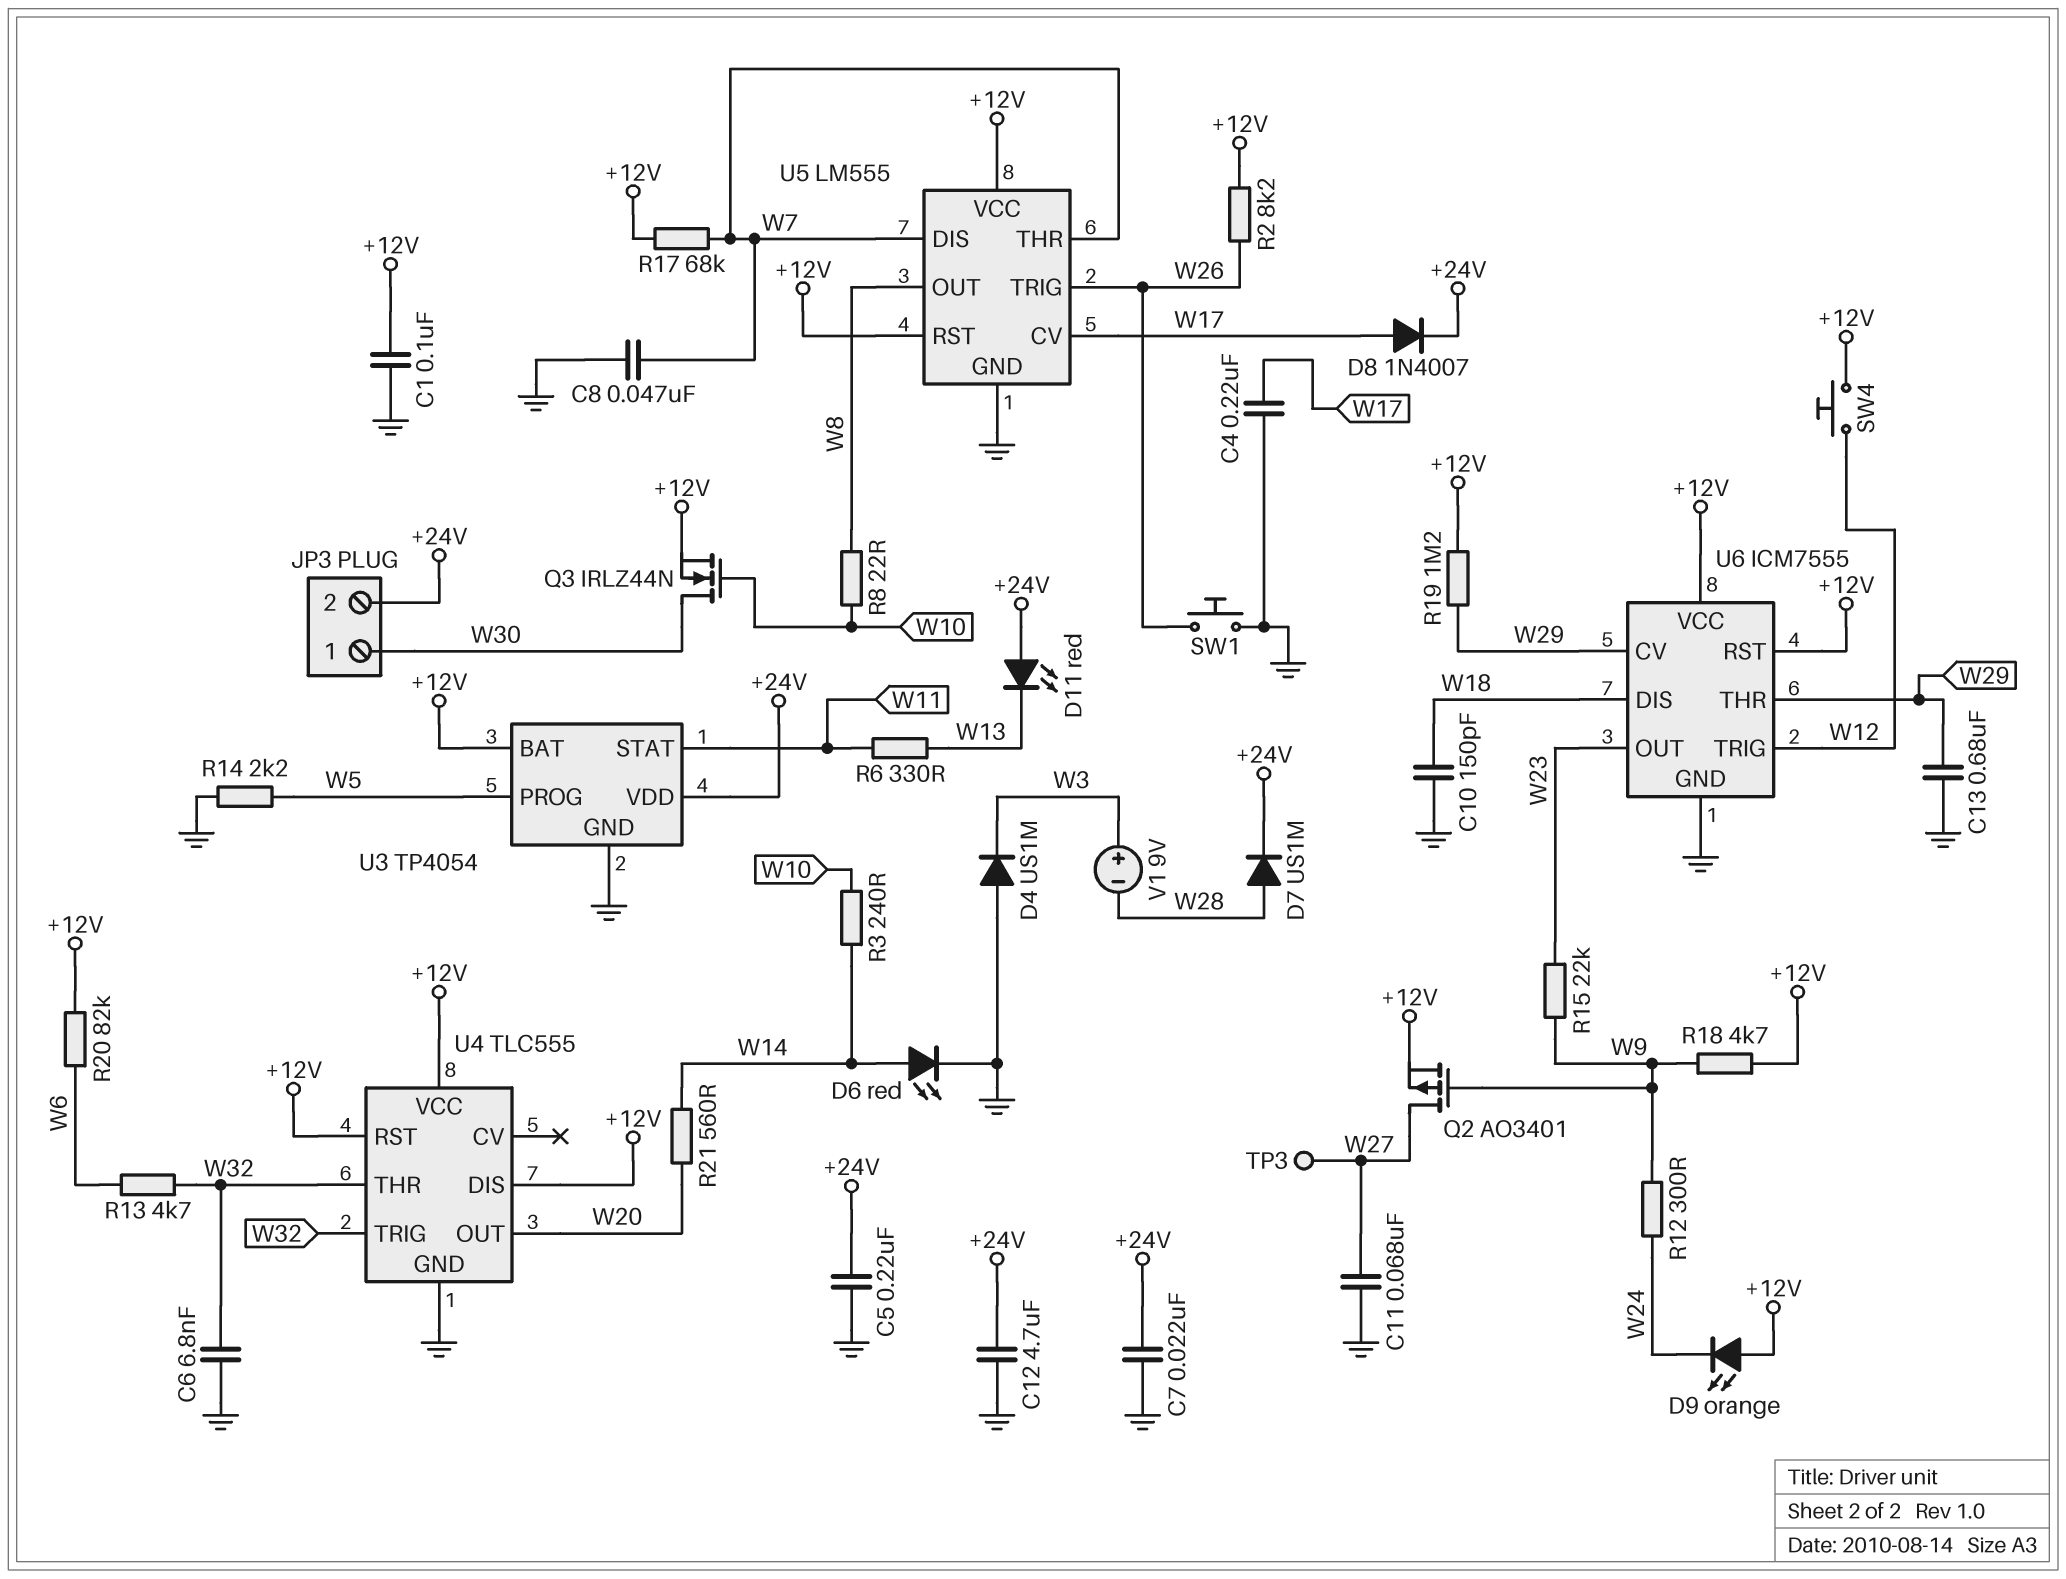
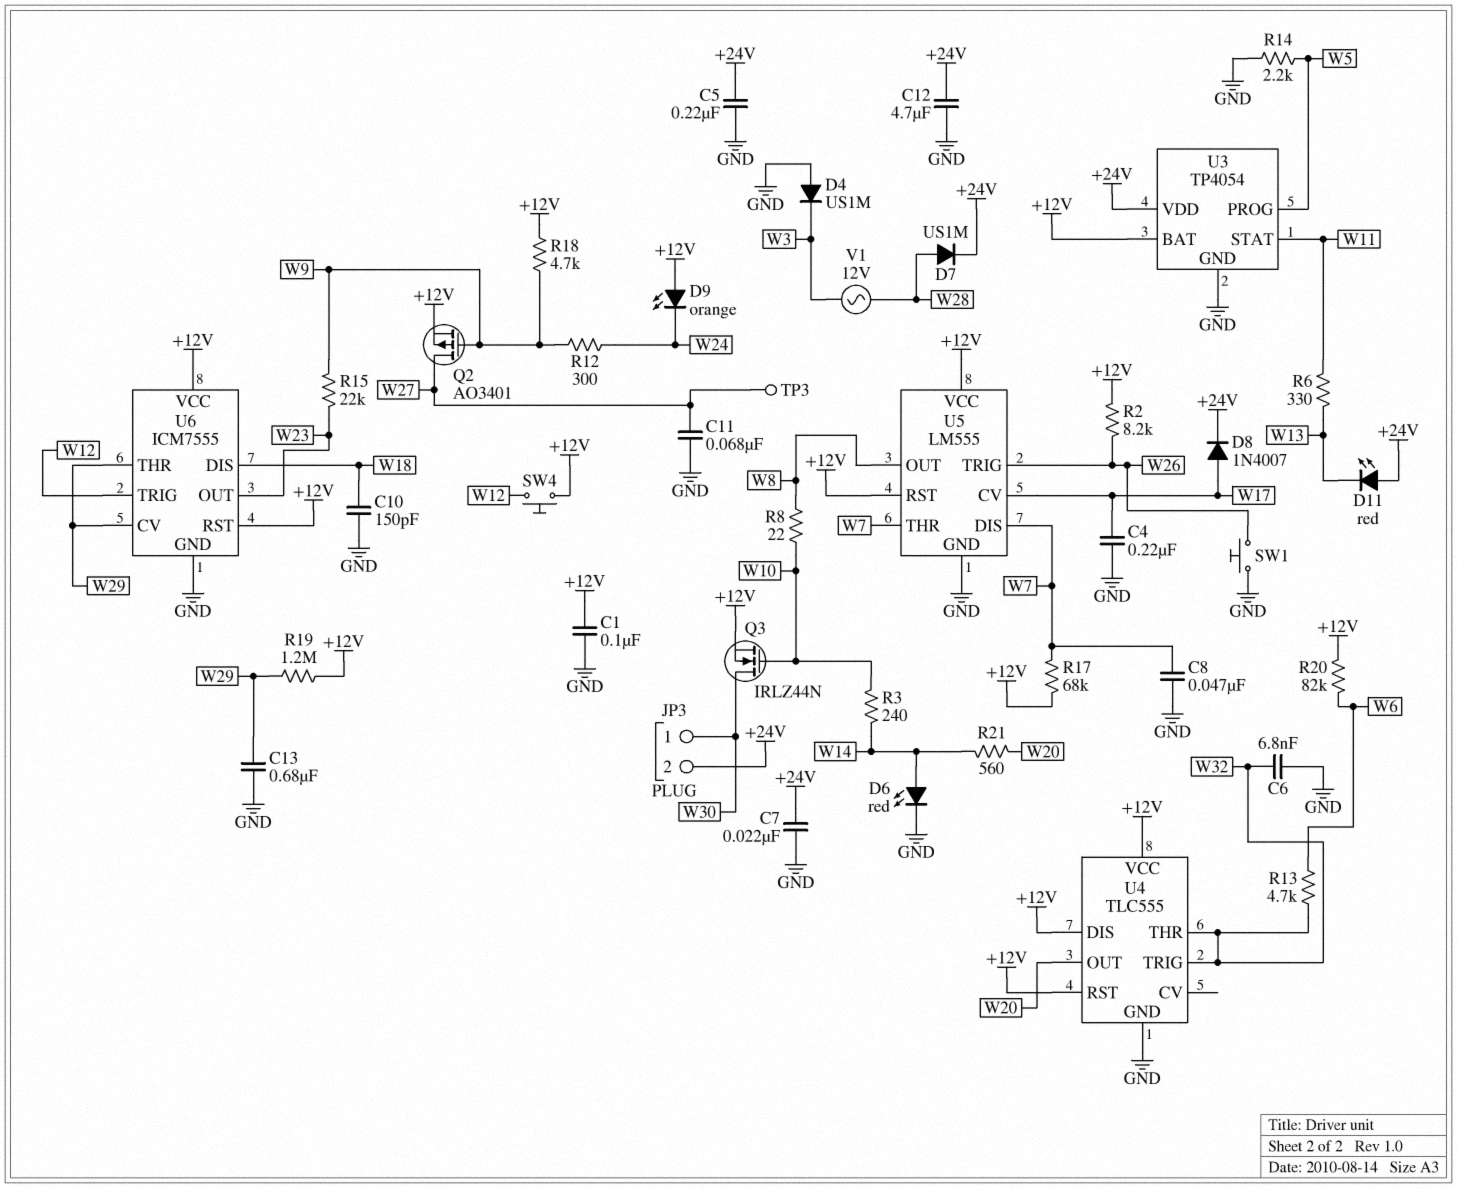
V1: 9V (plus W3, minus W28) -> AC 12V (W3, W28)

